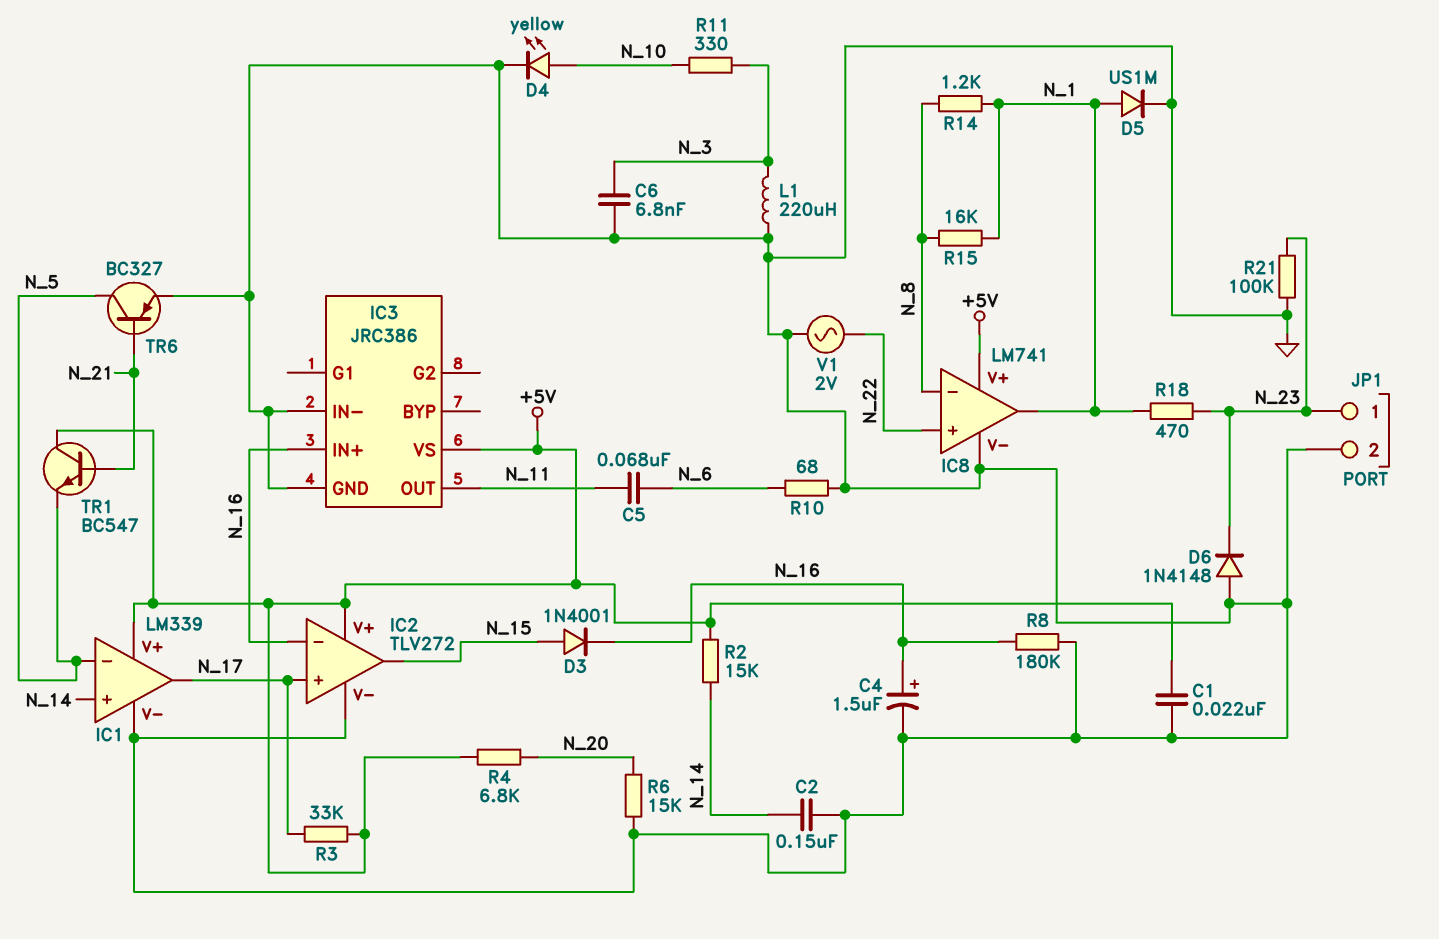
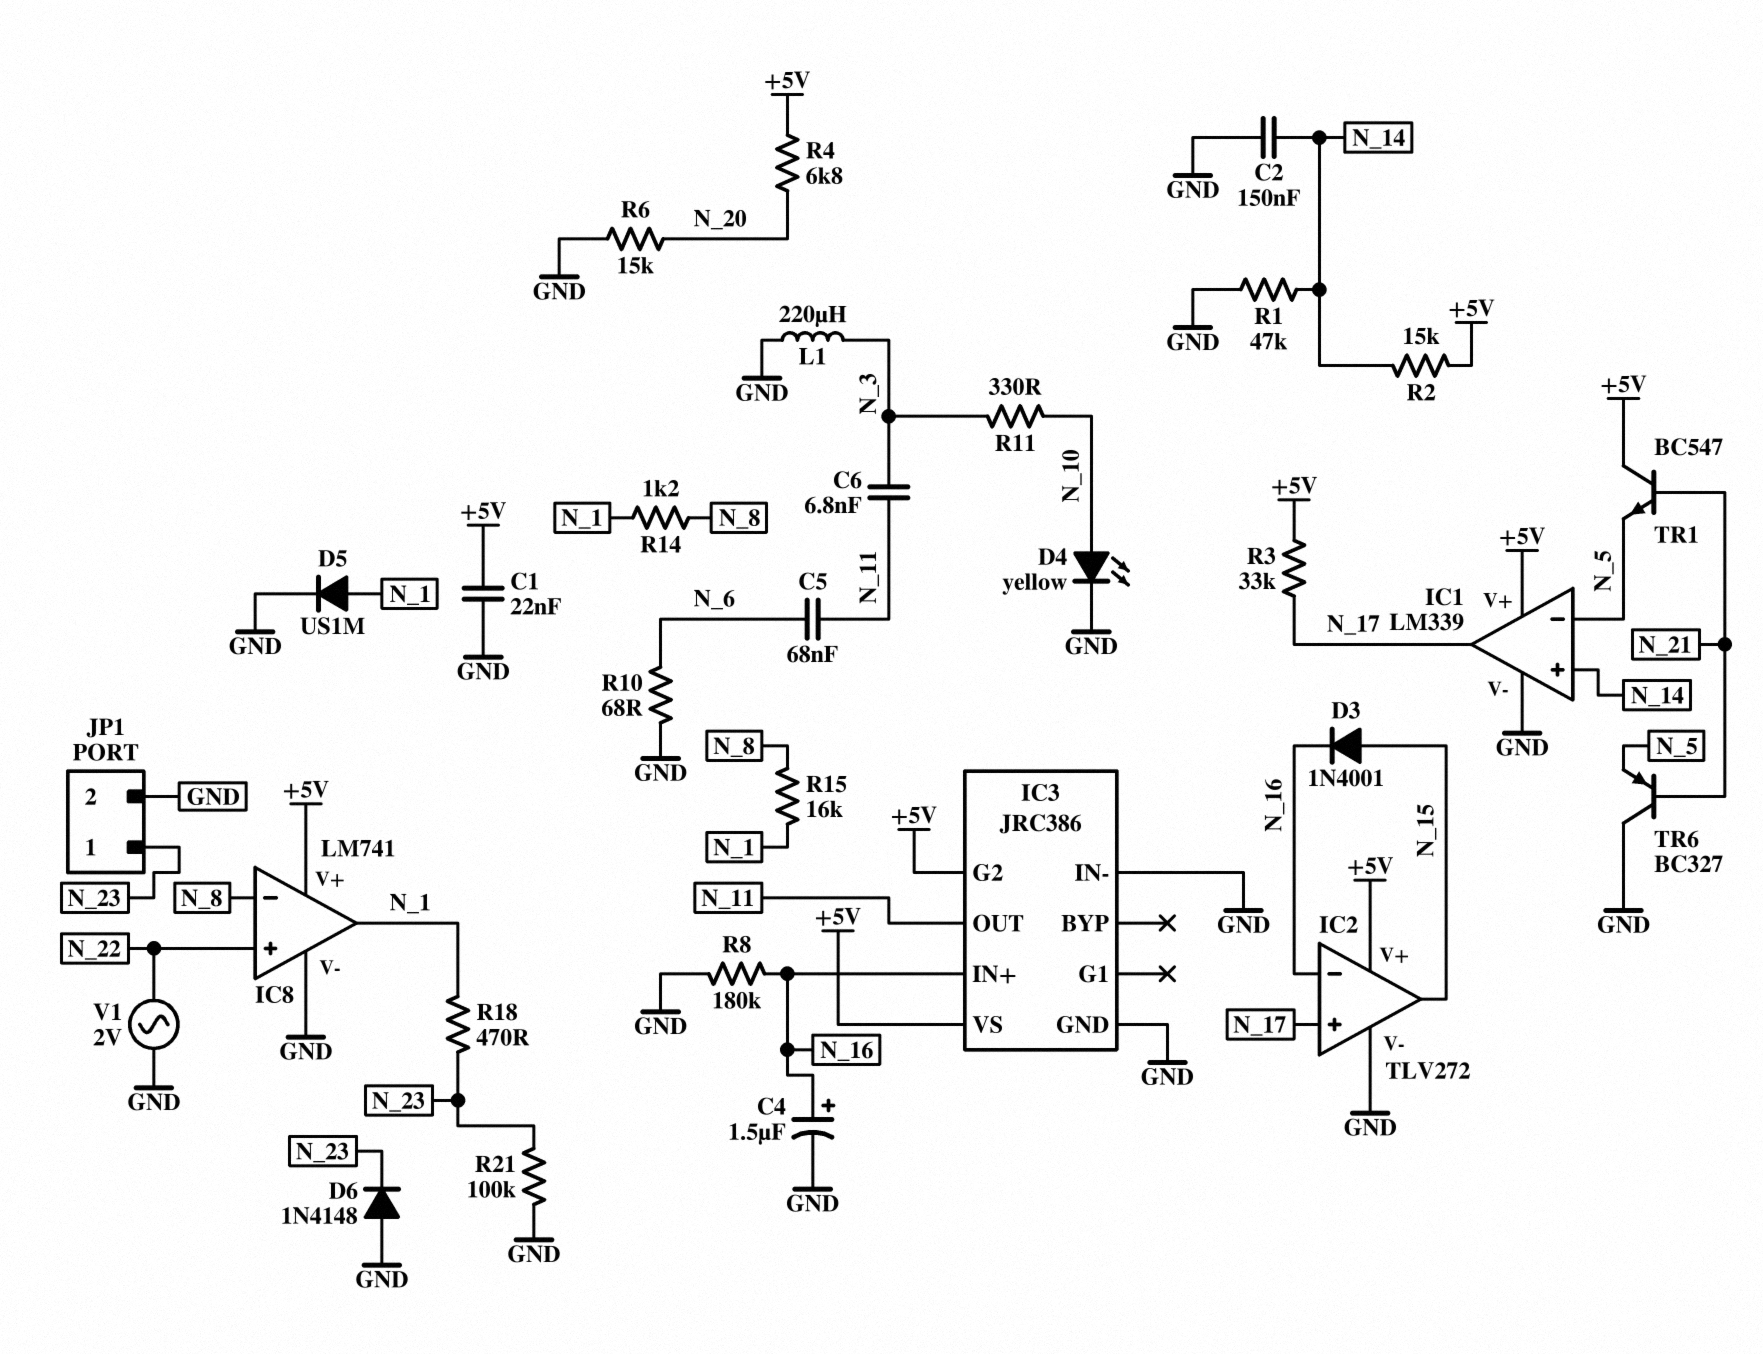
C6: 6.8nF (GND, N_3) -> 6.8nF (N_3, N_11)
IC3 pin G2: none -> +5V
R1: none -> 47k (GND, N_14)
TR6: PNP BC327 (B N_21, C N_5, E GND) -> PNP BC327 (B N_21, C GND, E N_5)

